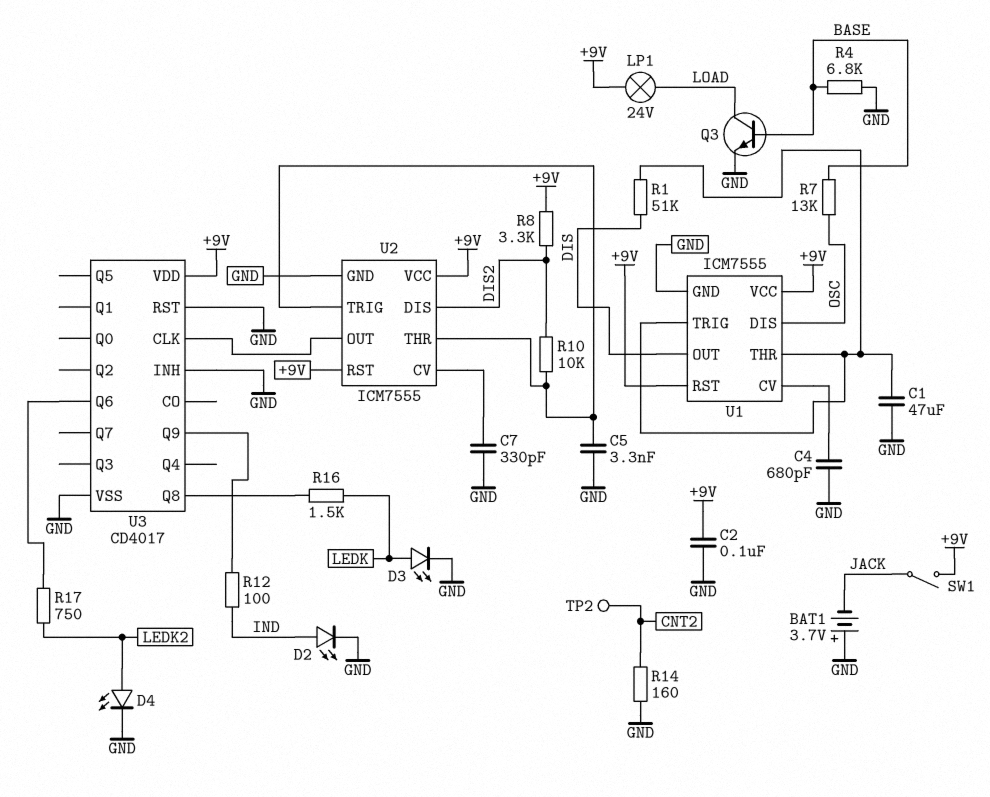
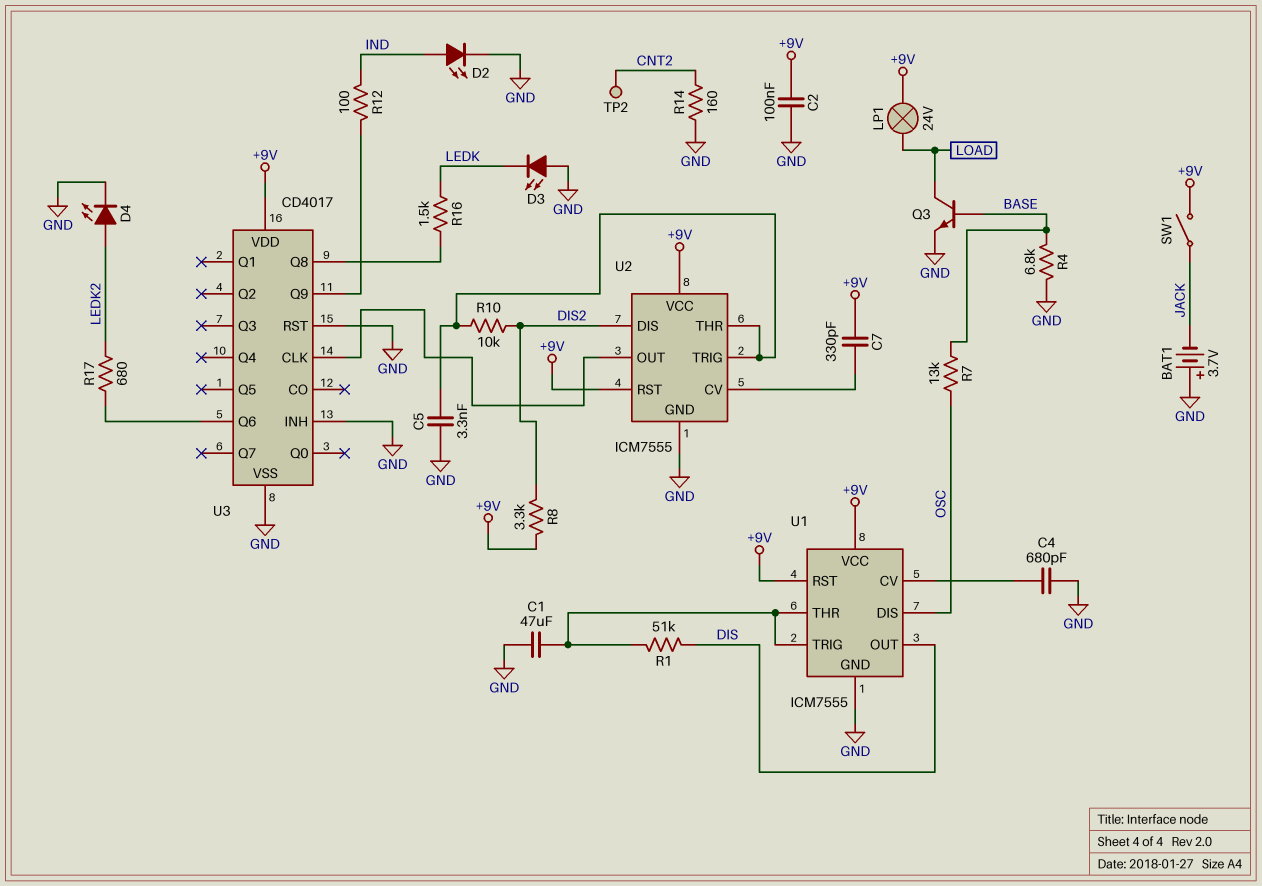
C7: 330pF (GND, U2/CV) -> 330pF (+9V, U2/CV)
D3: LED (A LEDK, K GND) -> LED (A GND, K LEDK)
R17: 750 (LEDK2, U3/Q6) -> 680 (LEDK2, U3/Q6)

